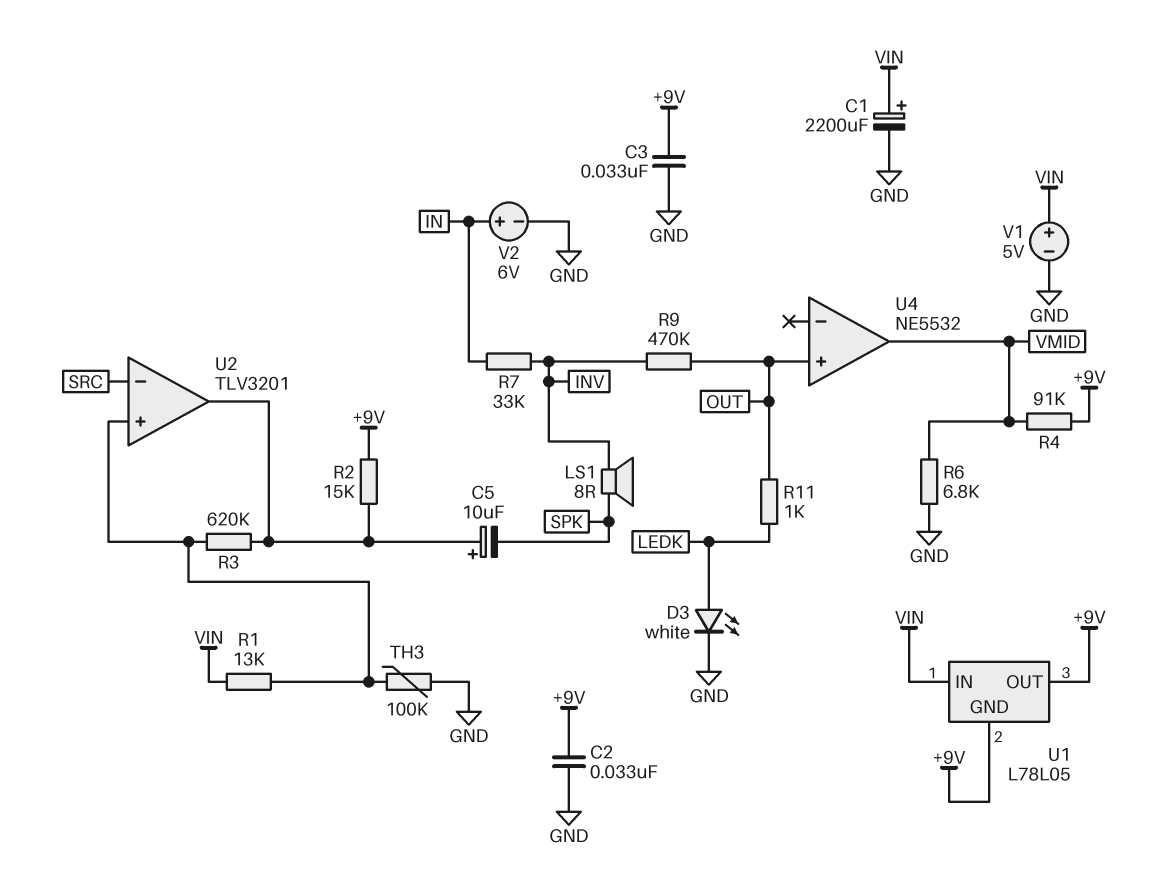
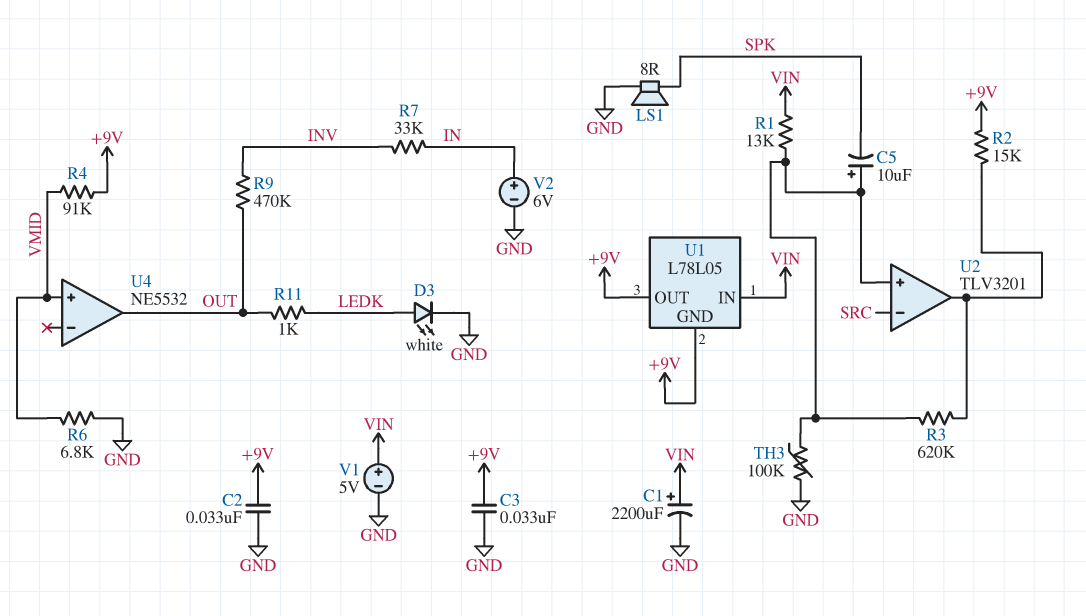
C5: 10uF (plus U2/out, minus SPK) -> 10uF (plus U2/in+, minus SPK)
LS1: speaker 8R (INV, SPK) -> speaker 8R (GND, SPK)
U4 pin in+: OUT -> VMID
U4 pin out: VMID -> OUT

